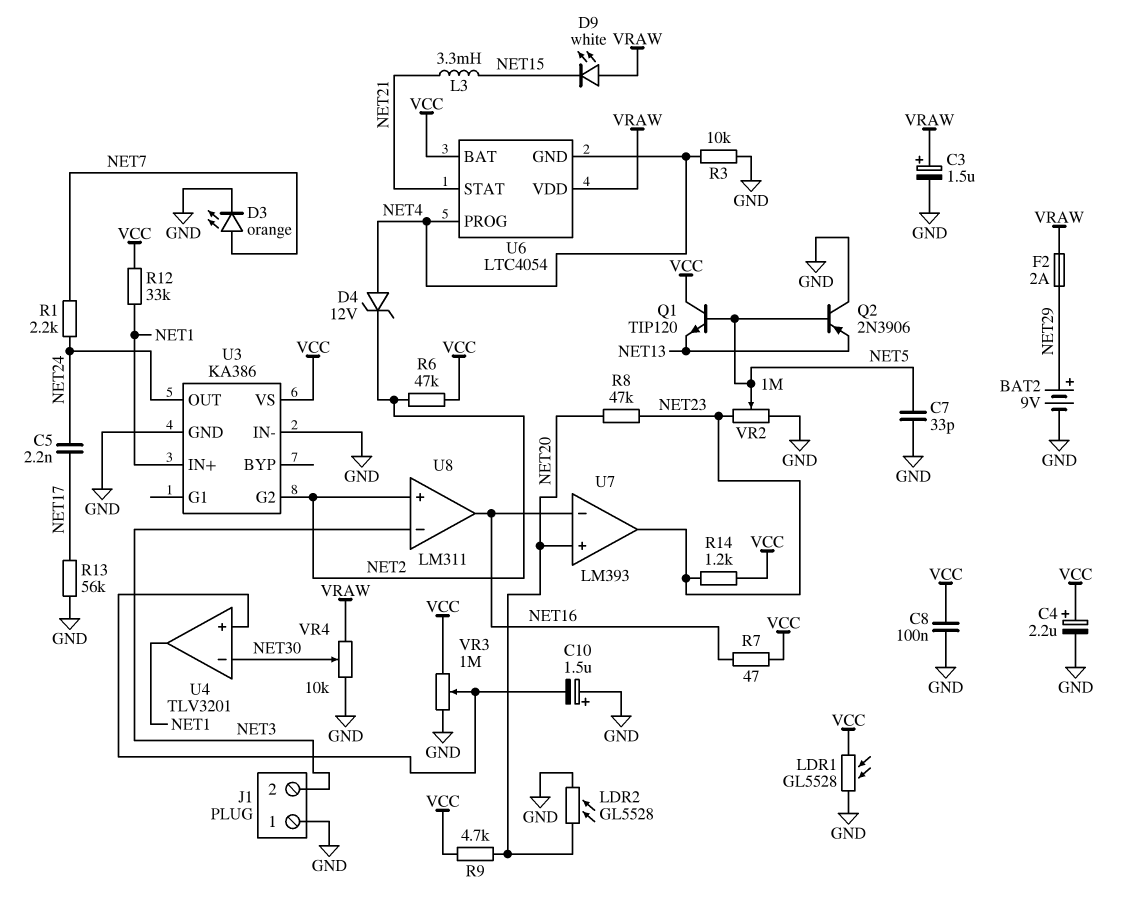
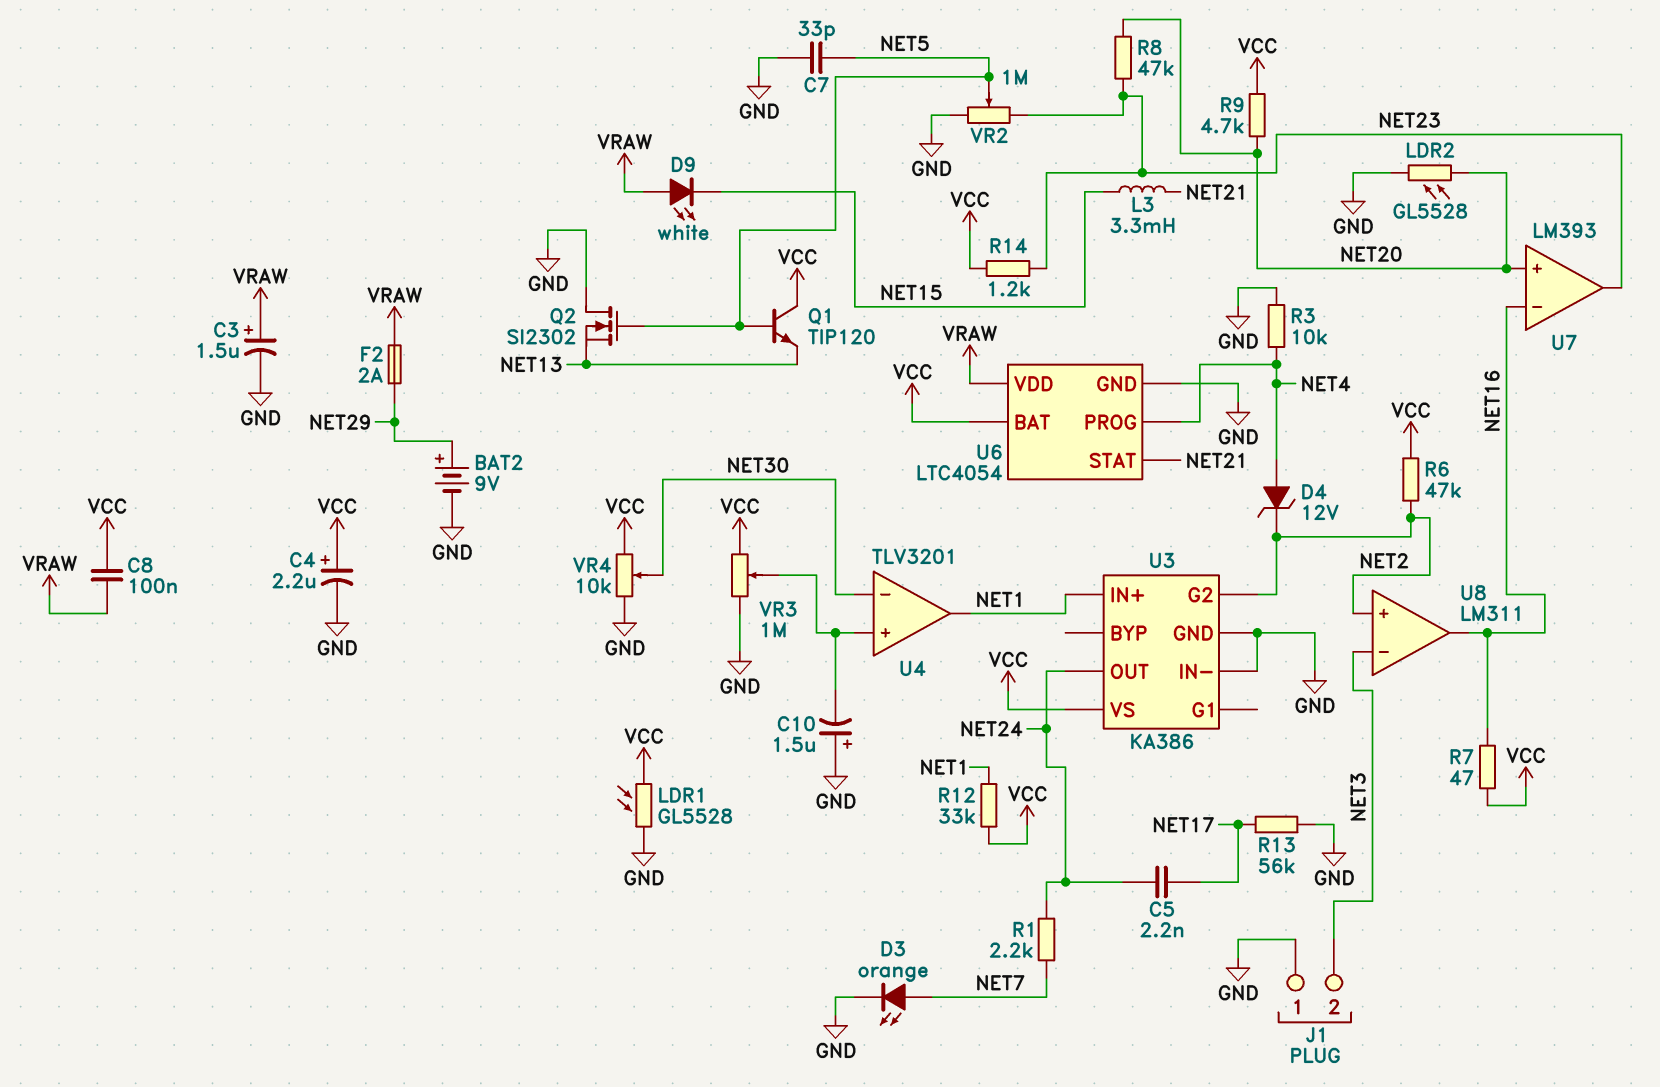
C8: 100nF (GND, VCC) -> 100nF (VCC, VRAW)
Q2: PNP 2N3906 (B NET5, C GND, E NET13) -> NMOS SI2302 (G NET5, D GND, S NET13)
U6 pin GND: NET4 -> GND
VR4: 10k (GND, VRAW, wiper NET30) -> 10k (GND, VCC, wiper NET30)

